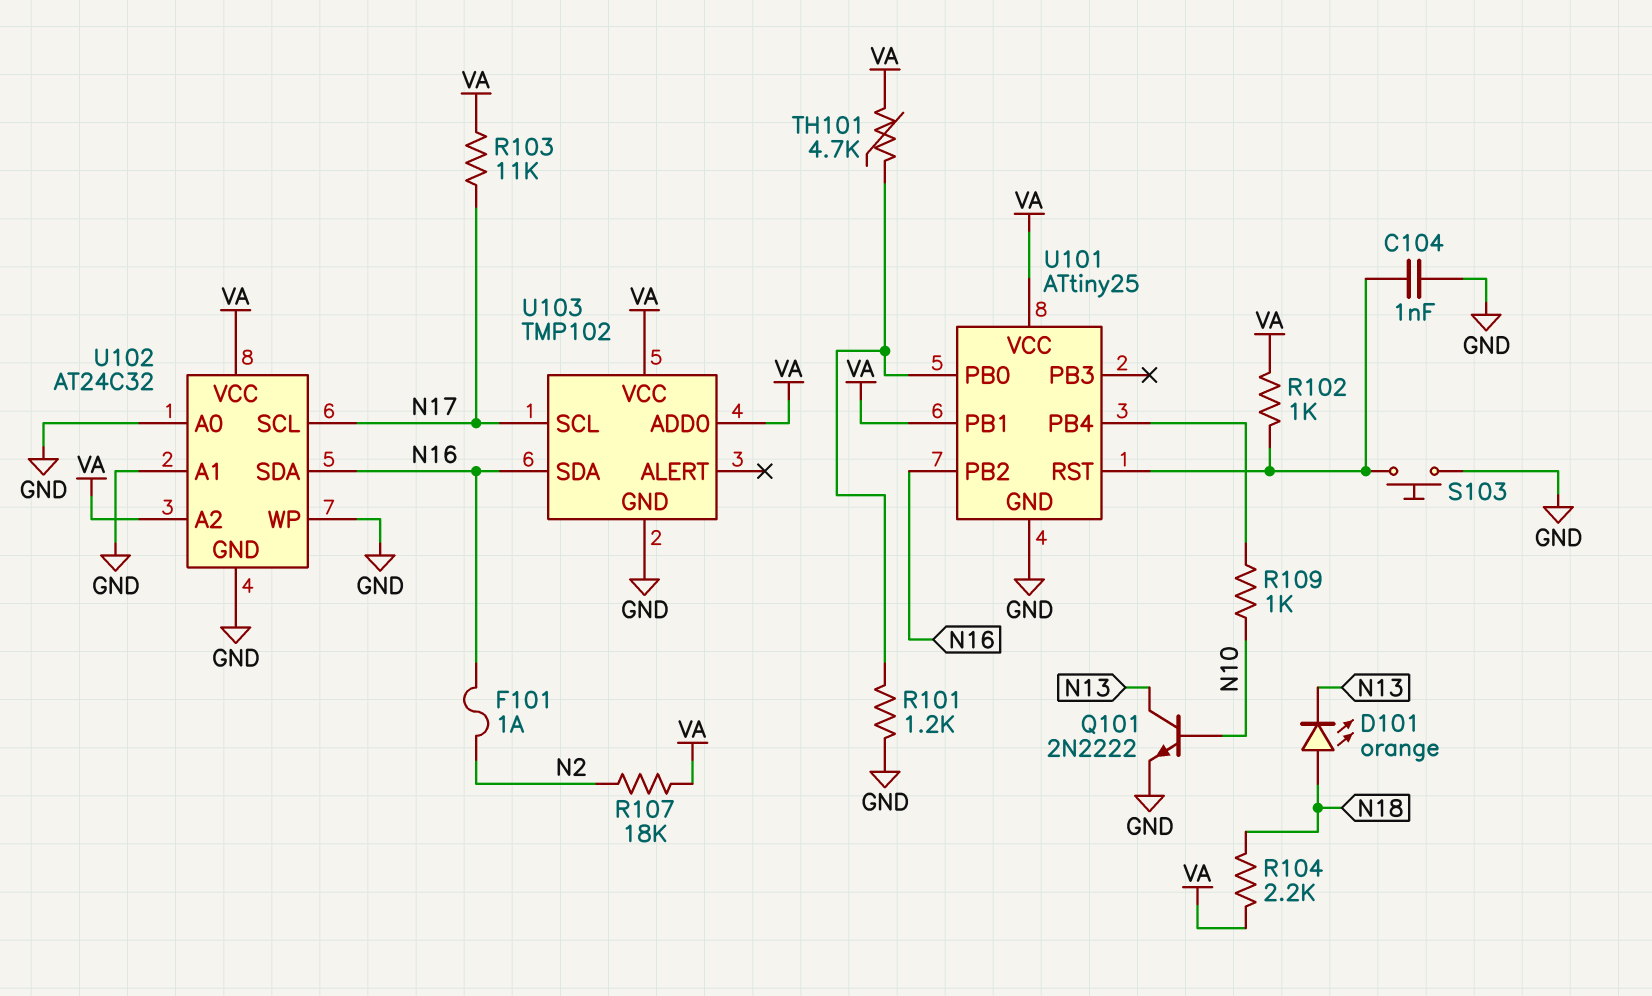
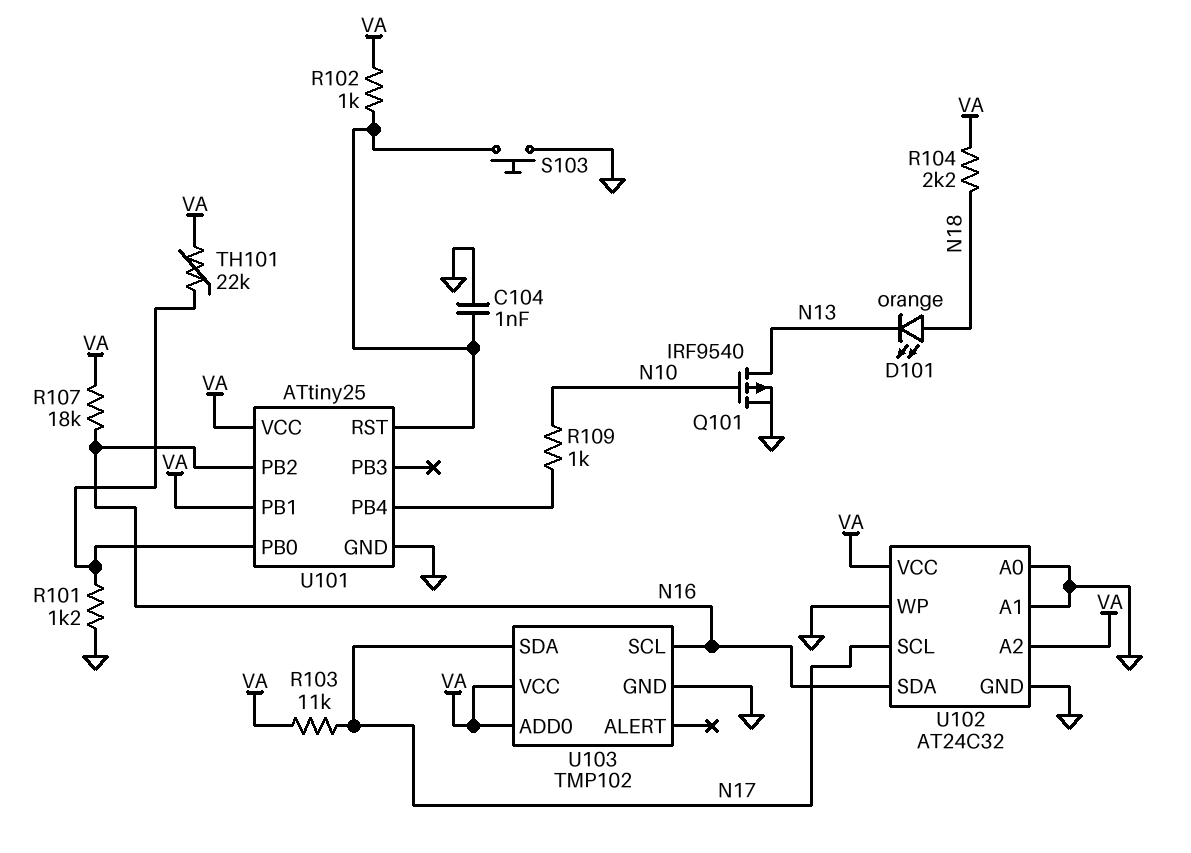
F101: 1A (N2, N16) -> none
Q101: NPN 2N2222 (B N10, C N13, E GND) -> PMOS IRF9540 (G N10, D N13, S GND)
R107: 18k (N2, VA) -> 18k (N16, VA)
TH101: 4.7k (U101/PB0, VA) -> 22k (U101/PB0, VA)
U103 pin SCL: N17 -> N16
U103 pin SDA: N16 -> N17

